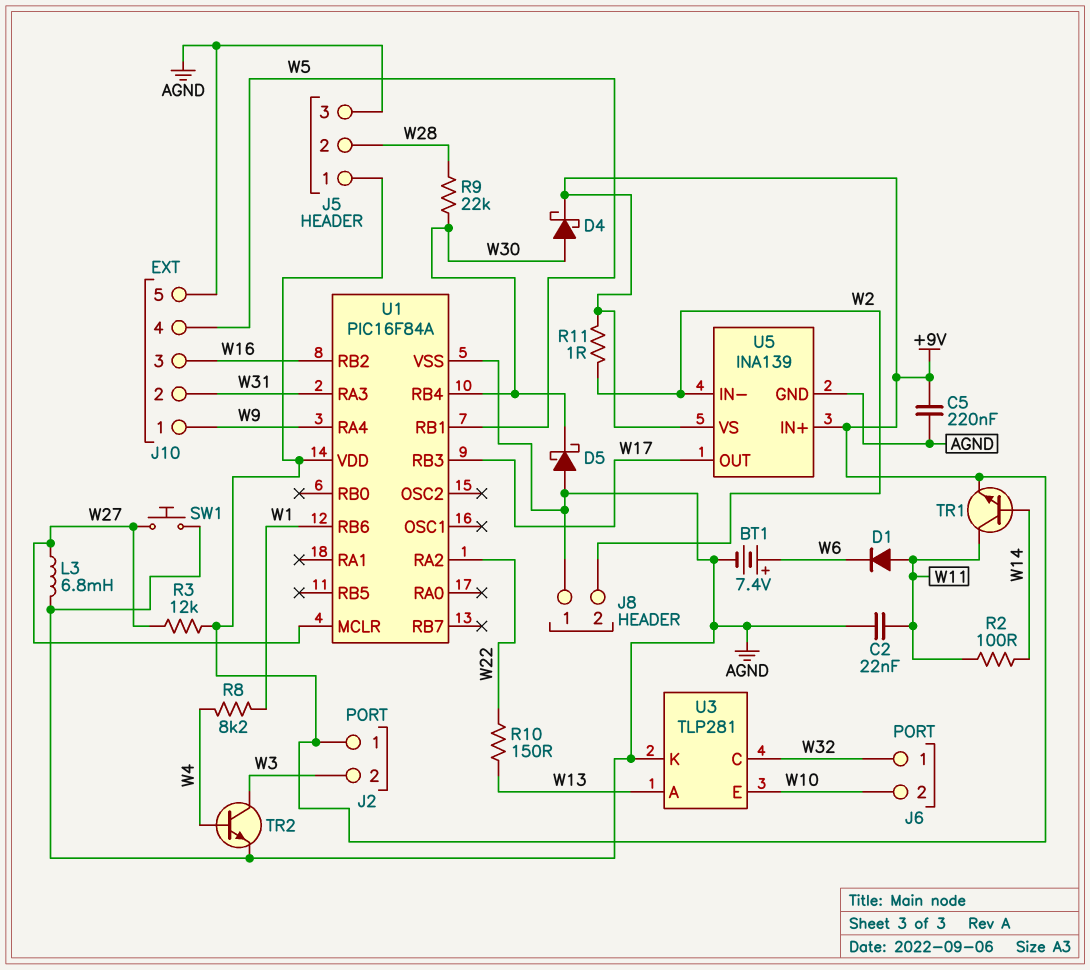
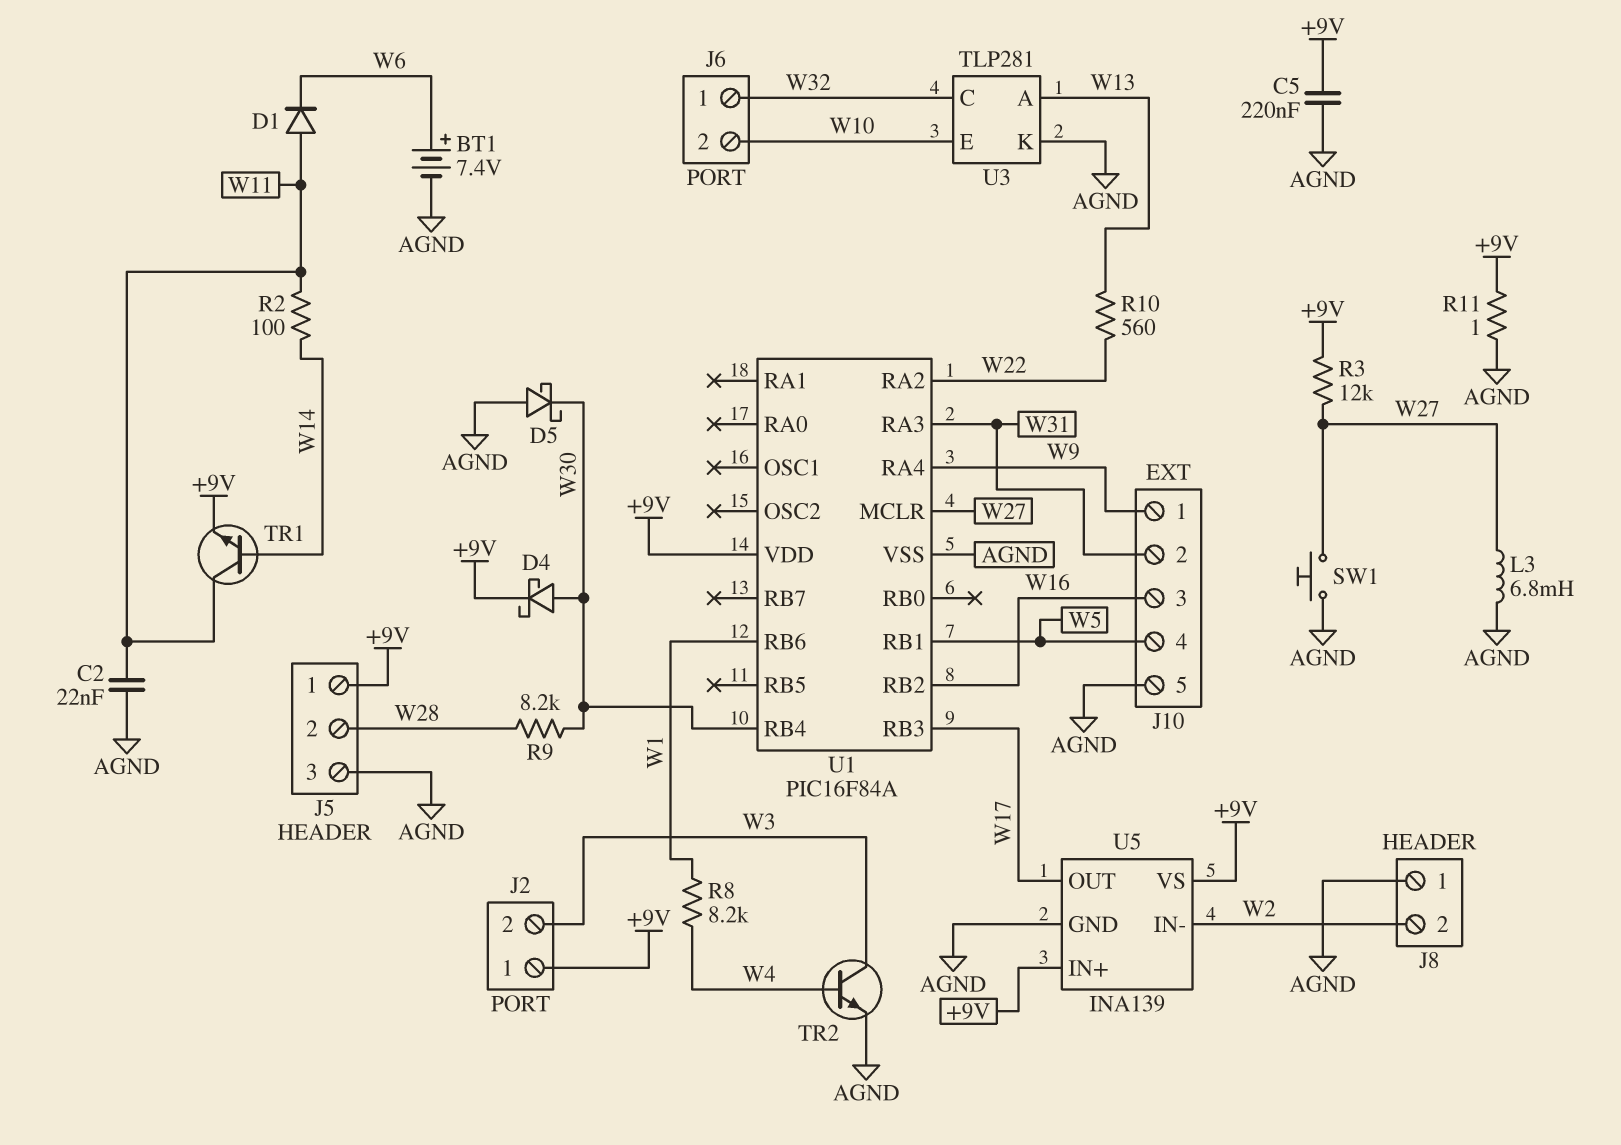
R9: 22k (W28, W30) -> 8.2k (W28, W30)
R10: 150 (W13, W22) -> 560 (W13, W22)
R11: 1 (+9V, W2) -> 1 (+9V, AGND)

